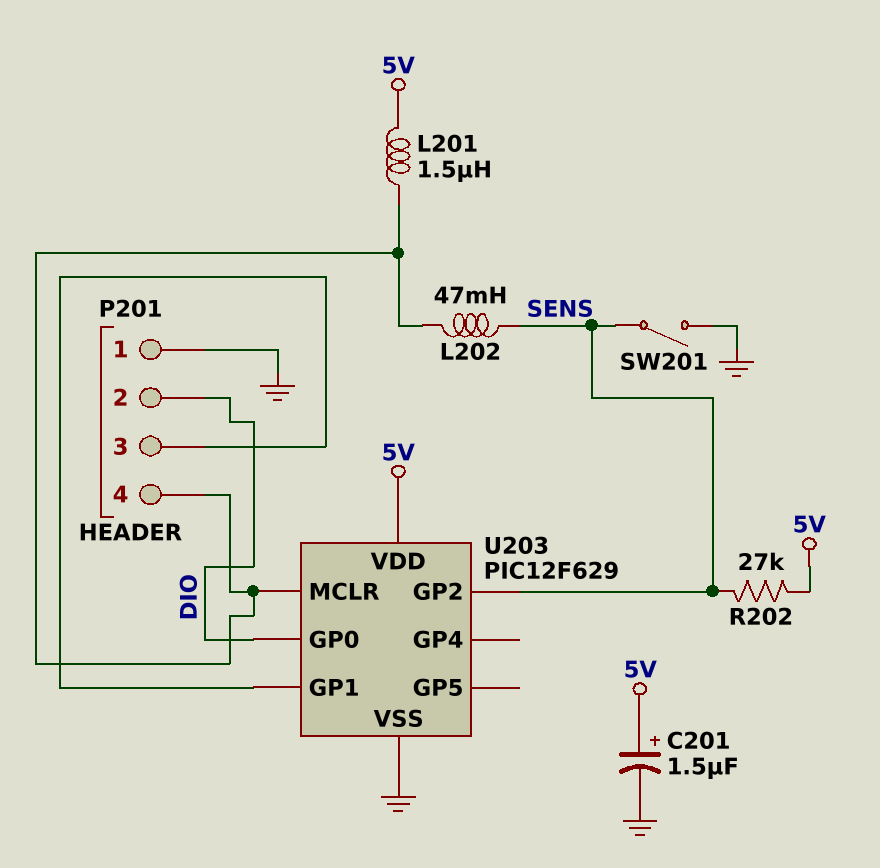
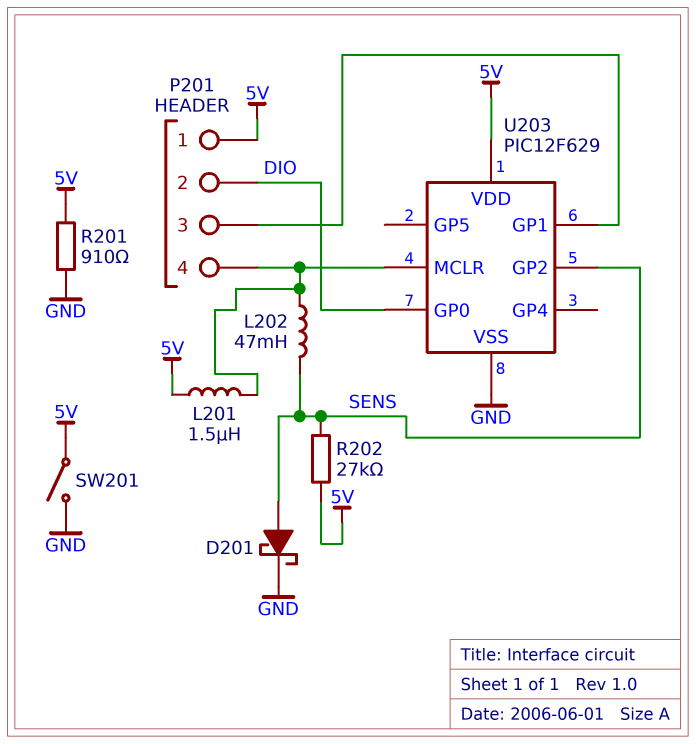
C201: 1.5uF (plus 5V, minus GND) -> none
D201: none -> schottky (A SENS, K GND)
P201 pin 1: GND -> 5V
R201: none -> 910 (5V, GND)
SW201: switch (GND, SENS) -> switch (5V, GND)

